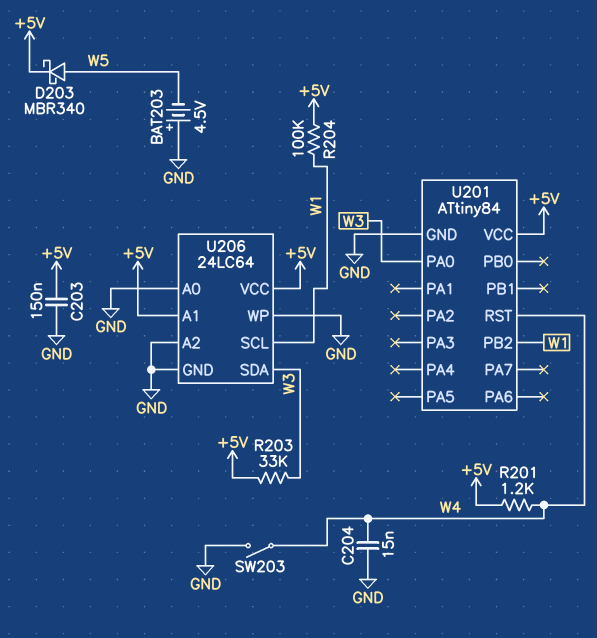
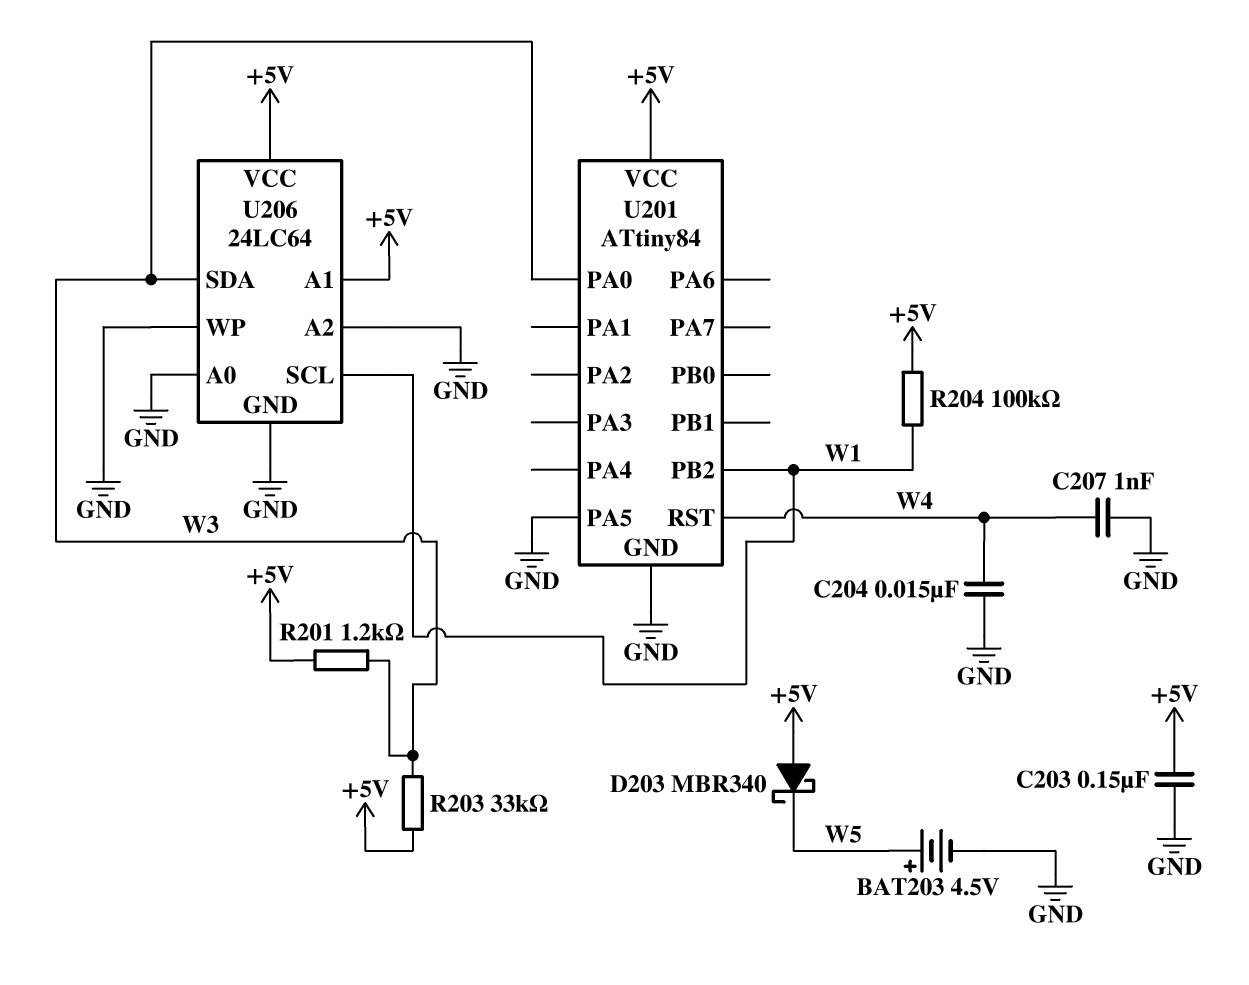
BAT203: 4.5V (plus GND, minus W5) -> 4.5V (plus W5, minus GND)
C207: none -> 1nF (GND, W4)
D203: schottky MBR340 (A W5, K +5V) -> schottky MBR340 (A +5V, K W5)
R201: 1.2k (+5V, W4) -> 1.2k (+5V, W3)
SW203: switch (GND, W4) -> none
U201 pin PA5: none -> GND

